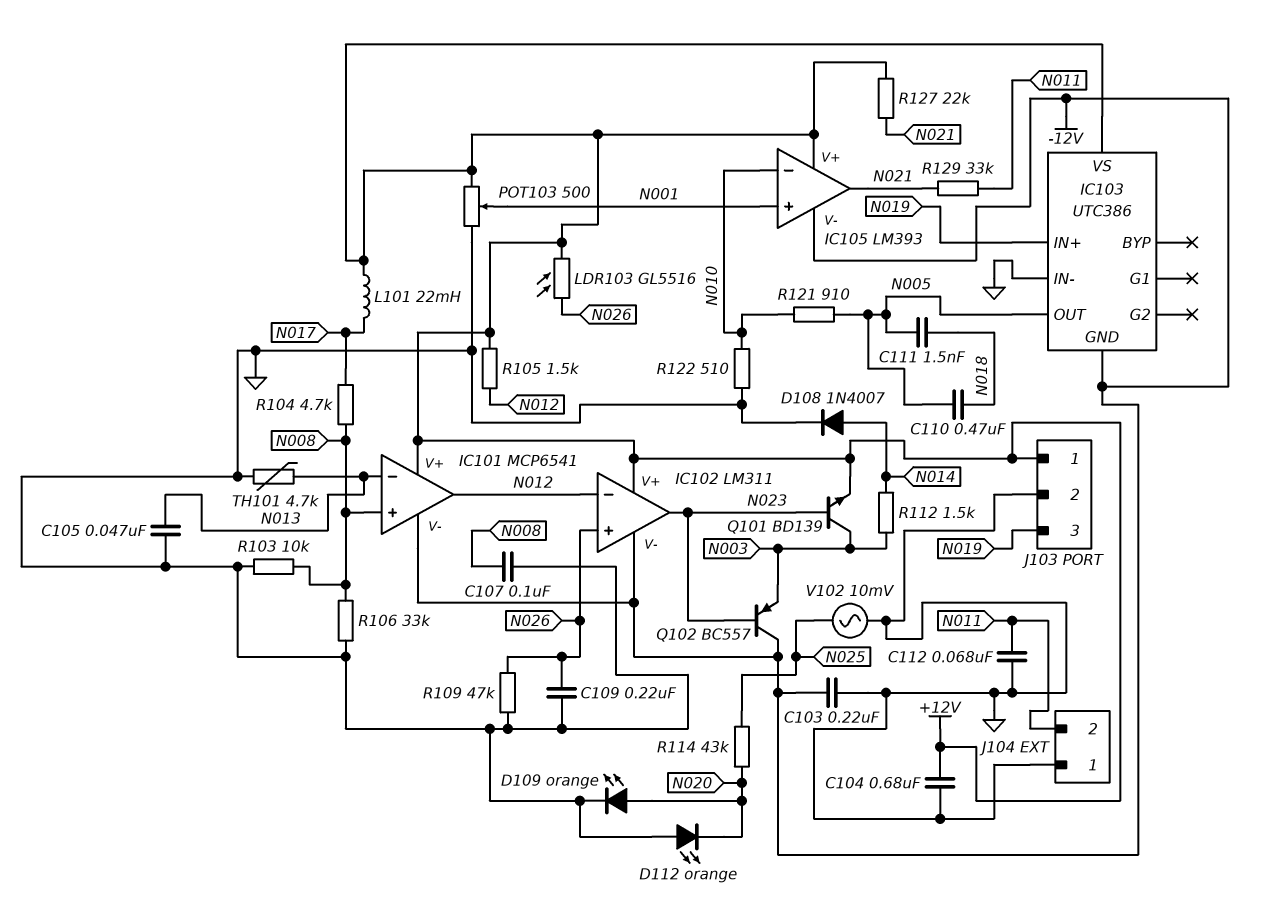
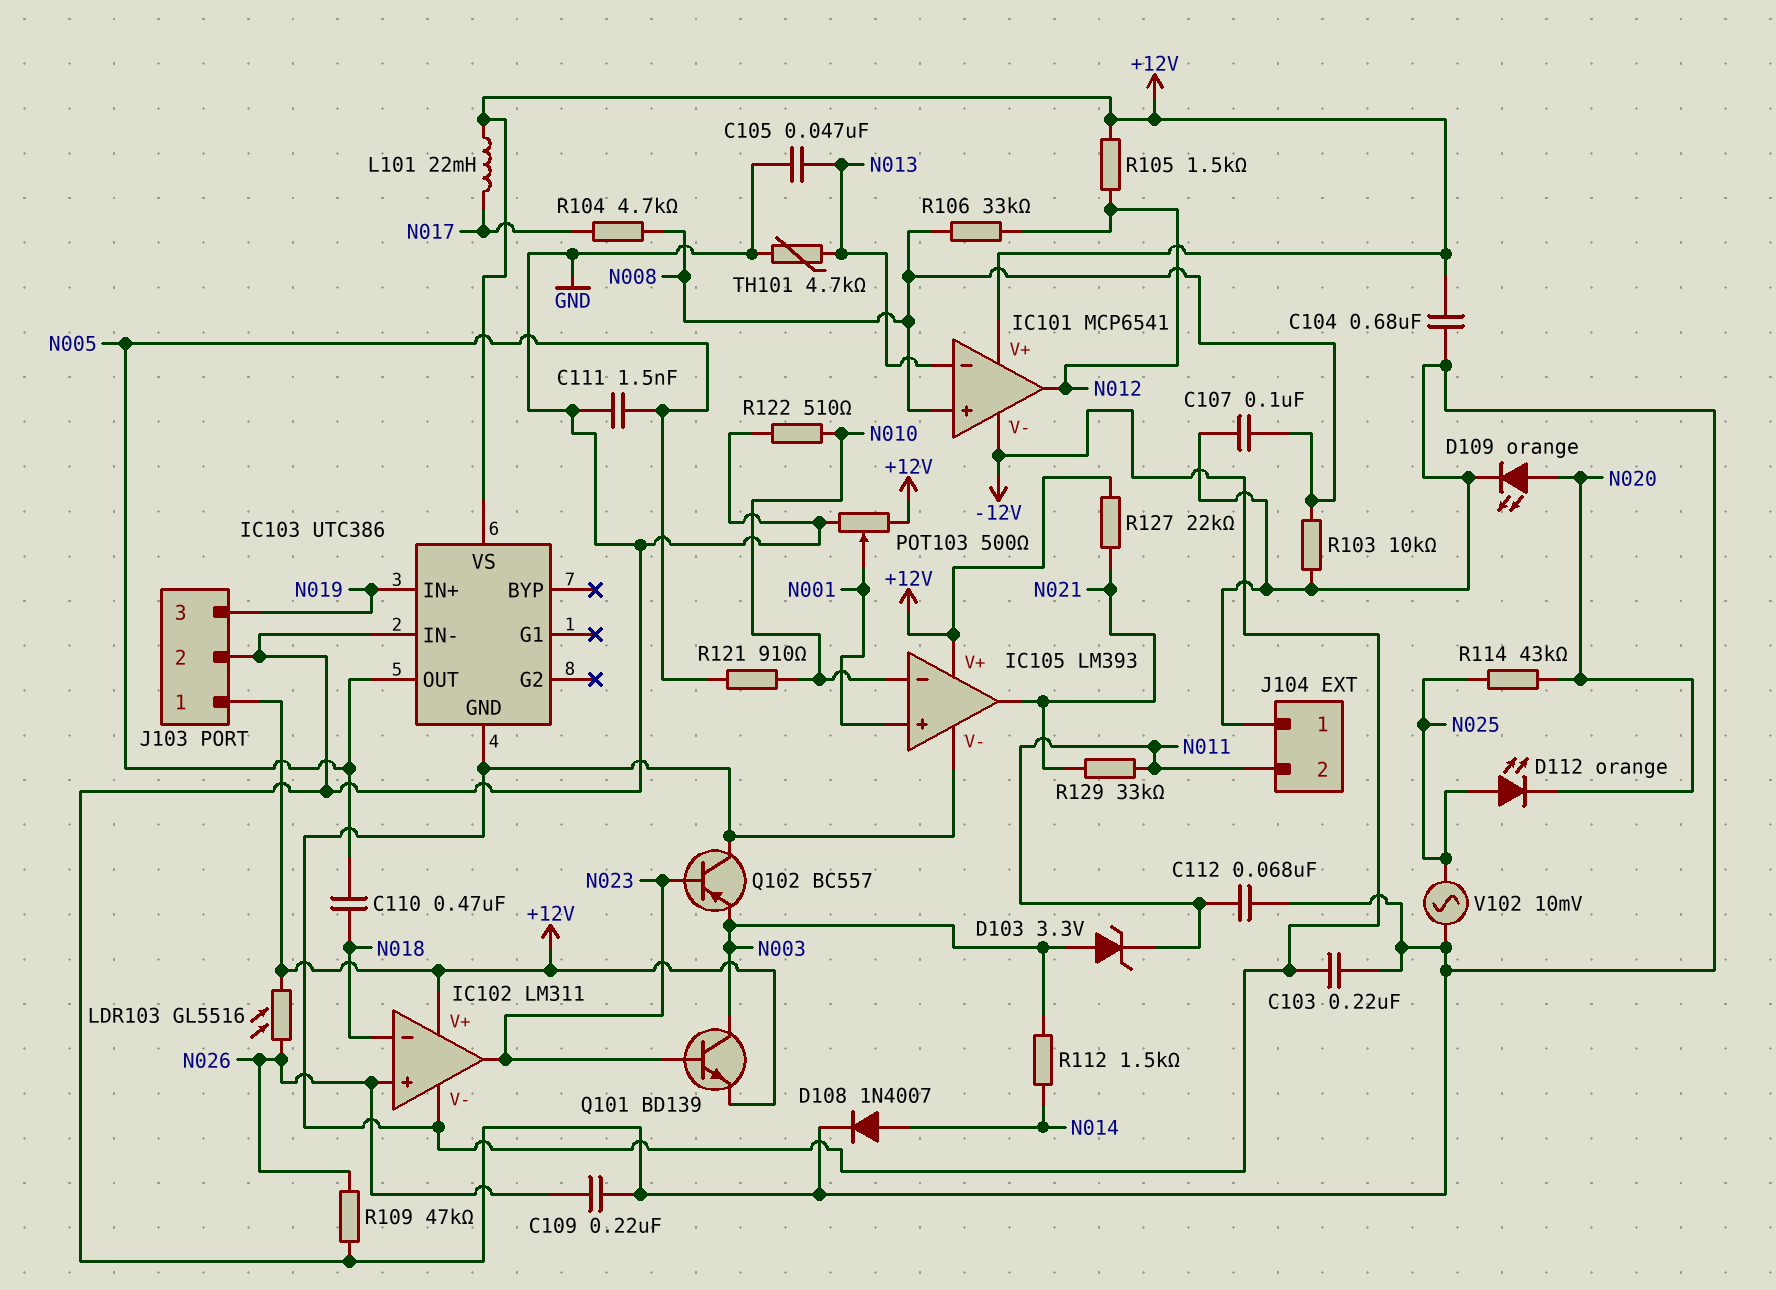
C111: 1.5nF (N005, N018) -> 1.5nF (GND, N005)
D103: none -> zener 3.3V (A N003, K N011)
D112: LED orange (A GND, K N020) -> LED orange (A N025, K N020)
IC102 pin in-: N012 -> N018
R106: 33k (GND, N008) -> 33k (N008, N012)

